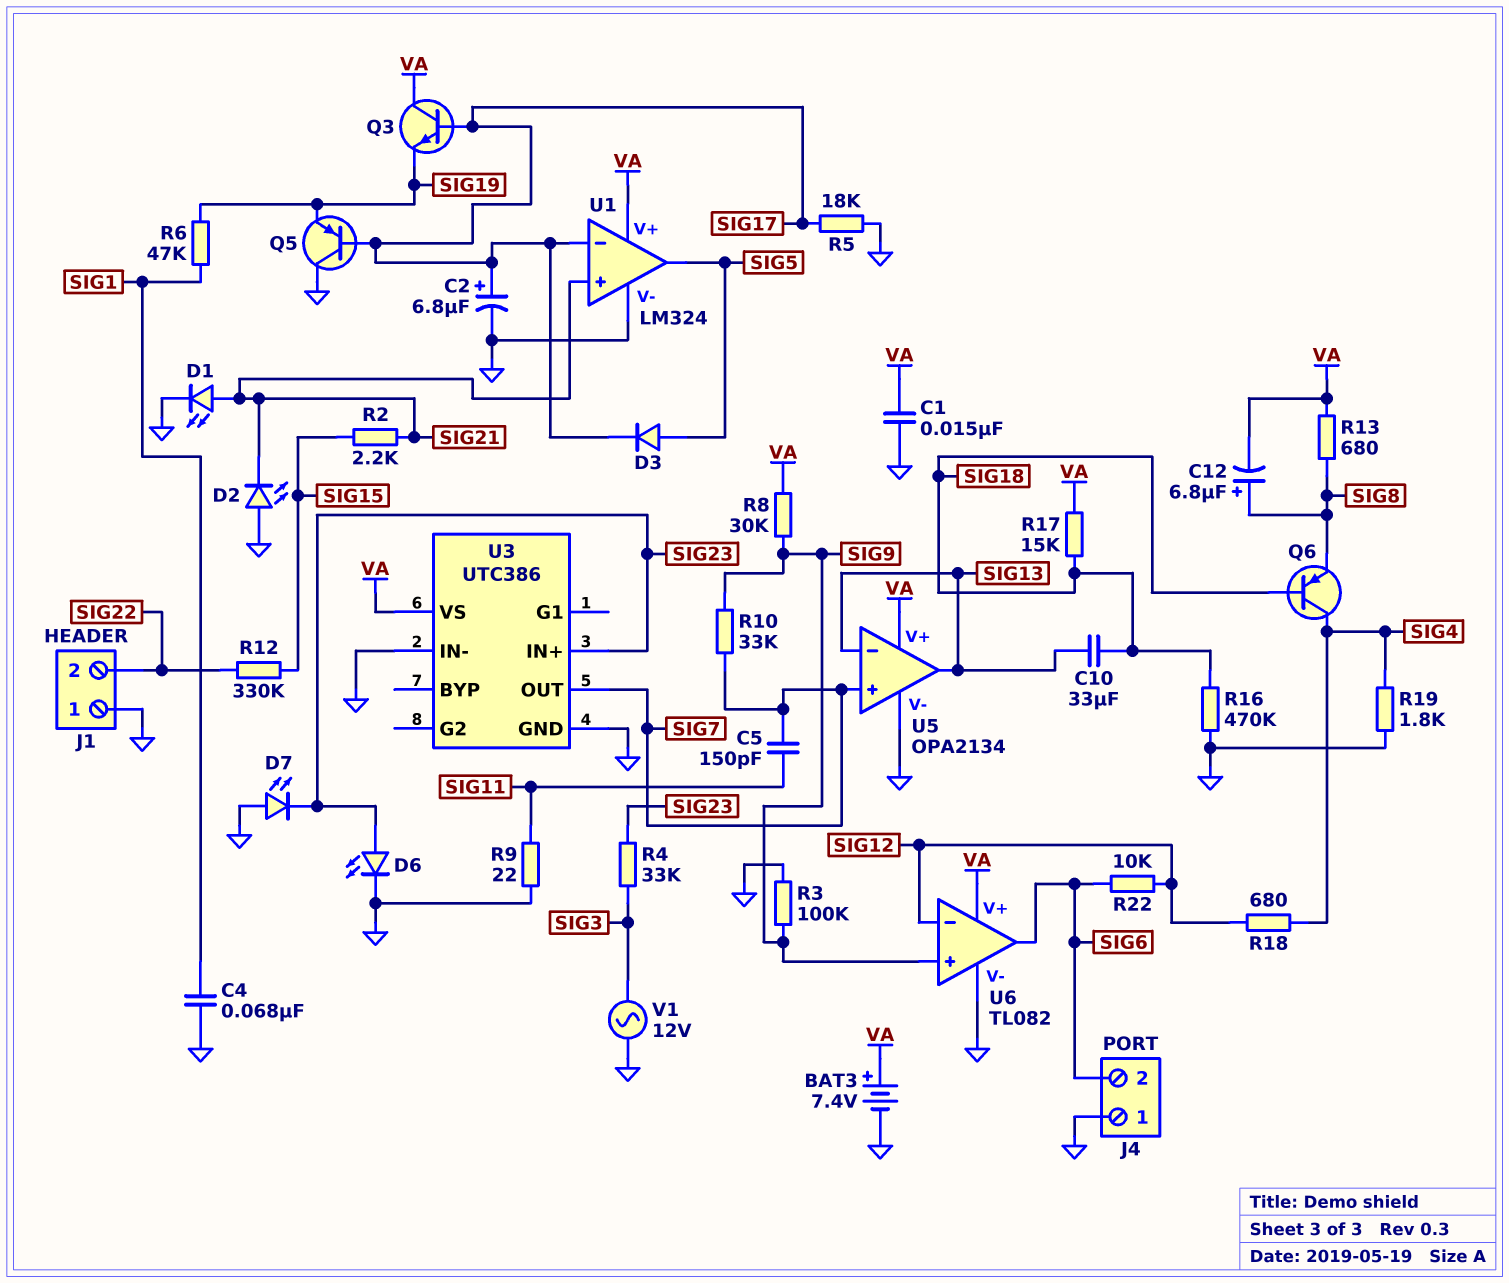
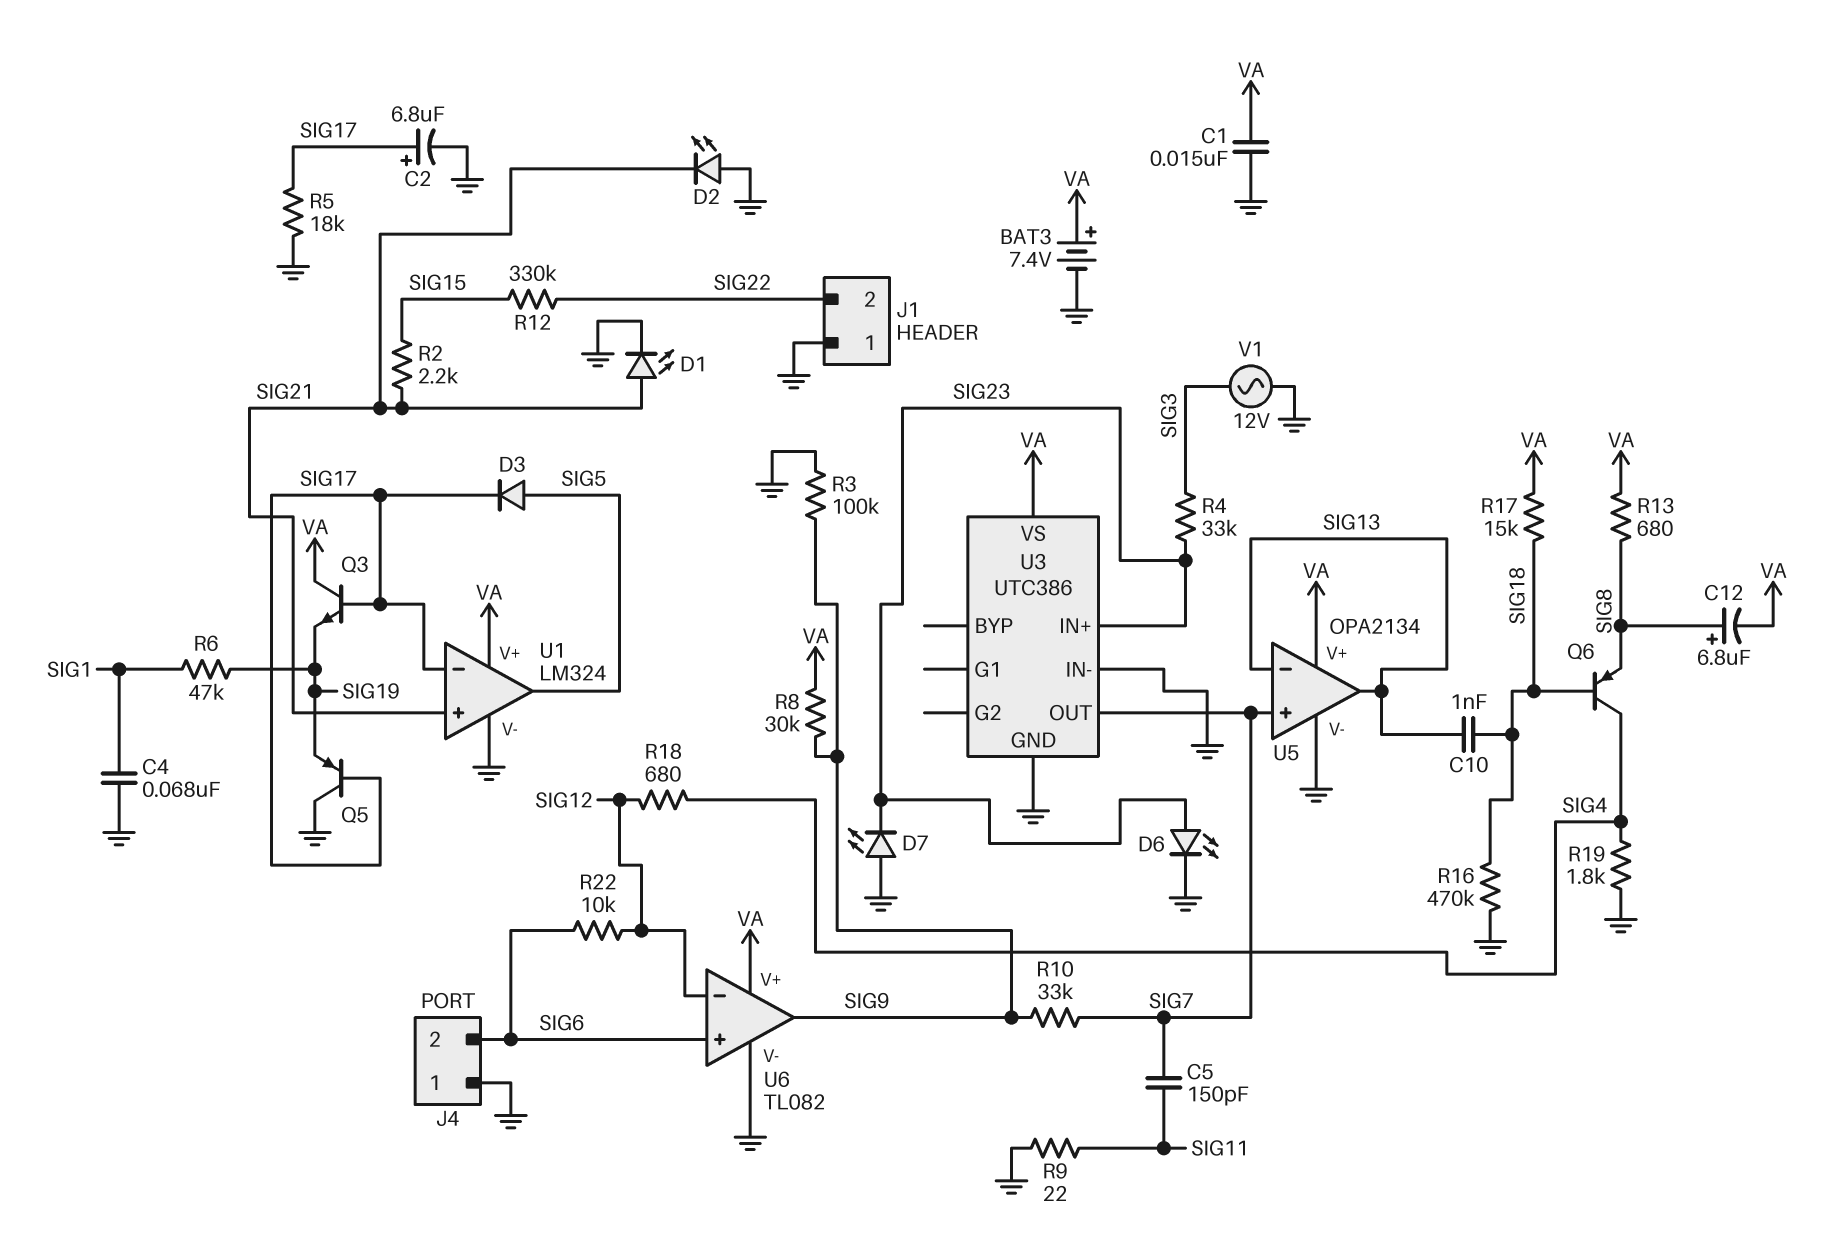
C10: 33uF (SIG13, SIG18) -> 1nF (SIG13, SIG18)
U6 pin in+: SIG9 -> SIG6
U6 pin out: SIG6 -> SIG9

